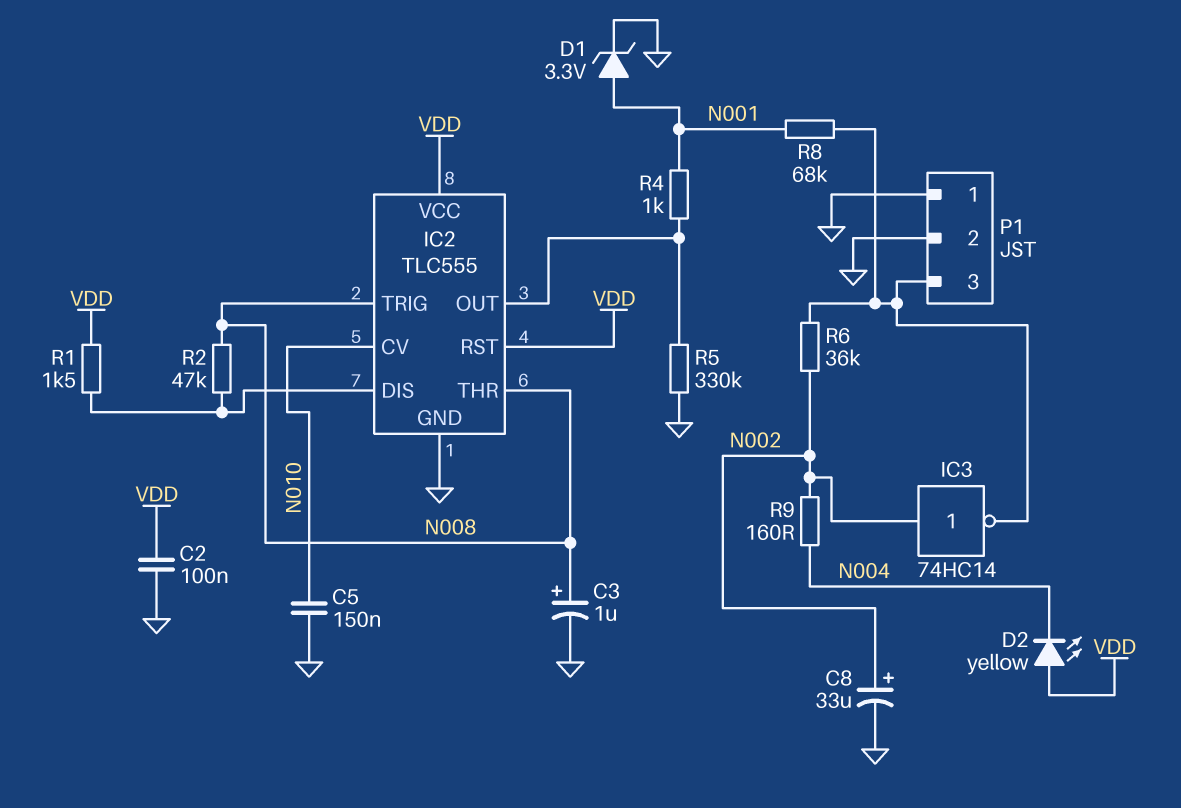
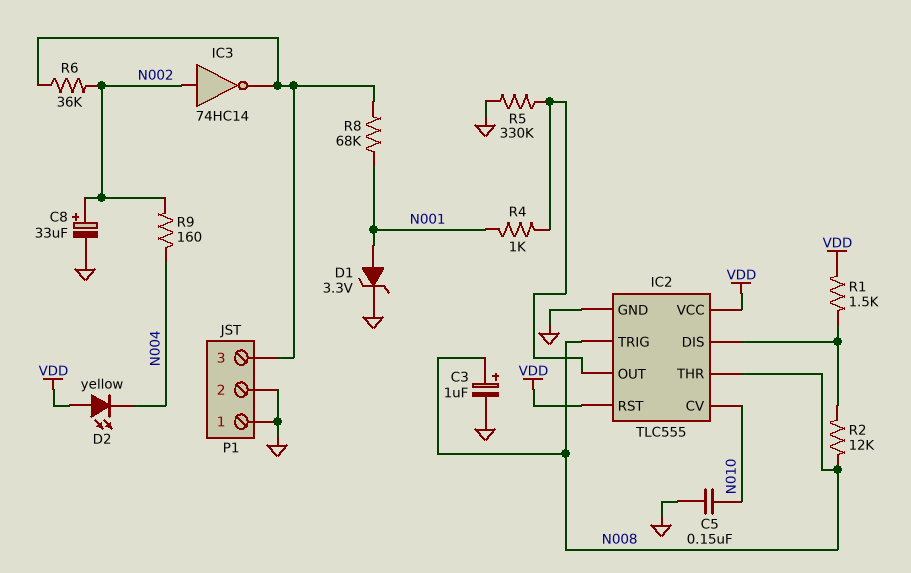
C2: 100nF (GND, VDD) -> none
R2: 47k (IC2/DIS, N008) -> 12k (IC2/DIS, N008)

